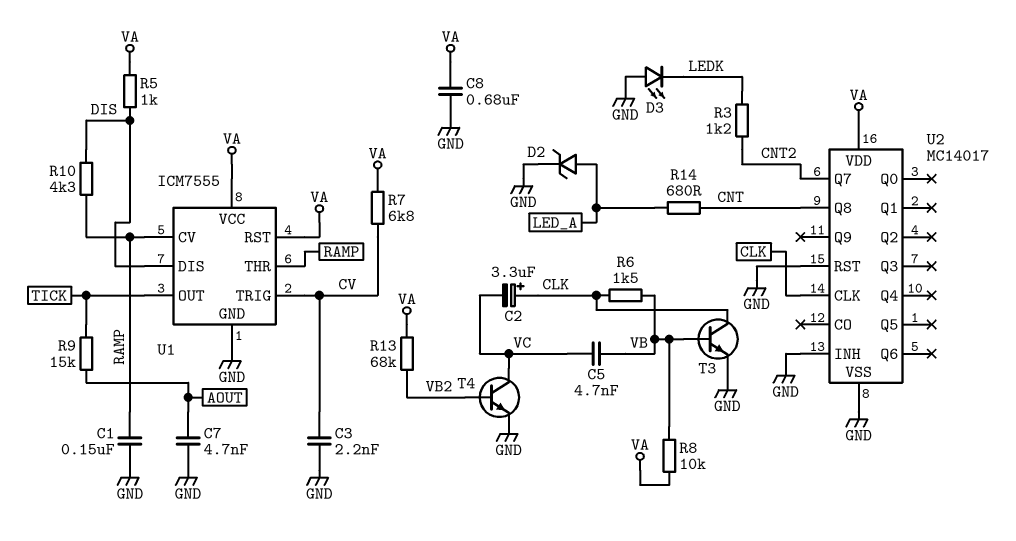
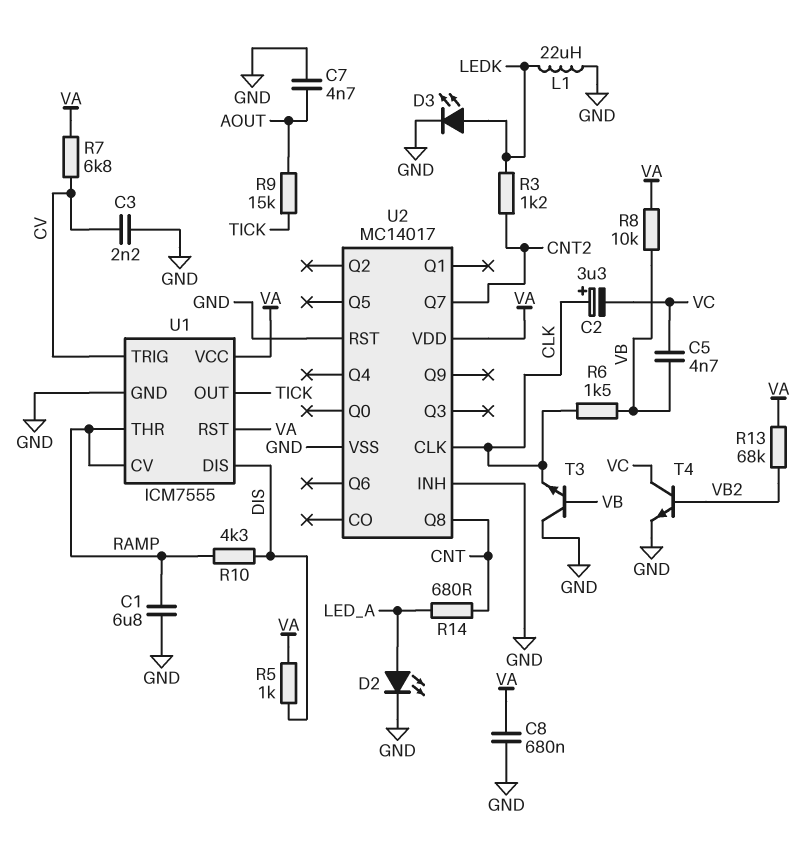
C1: 150nF (GND, RAMP) -> 6.8uF (GND, RAMP)
D2: zener (A LED_A, K GND) -> LED (A LED_A, K GND)
D3: LED (A GND, K LEDK) -> LED (A LEDK, K GND)
L1: none -> 22uH (GND, LEDK)
T3: NPN (B VB, C CLK, E GND) -> NPN (B VB, C GND, E CLK)

